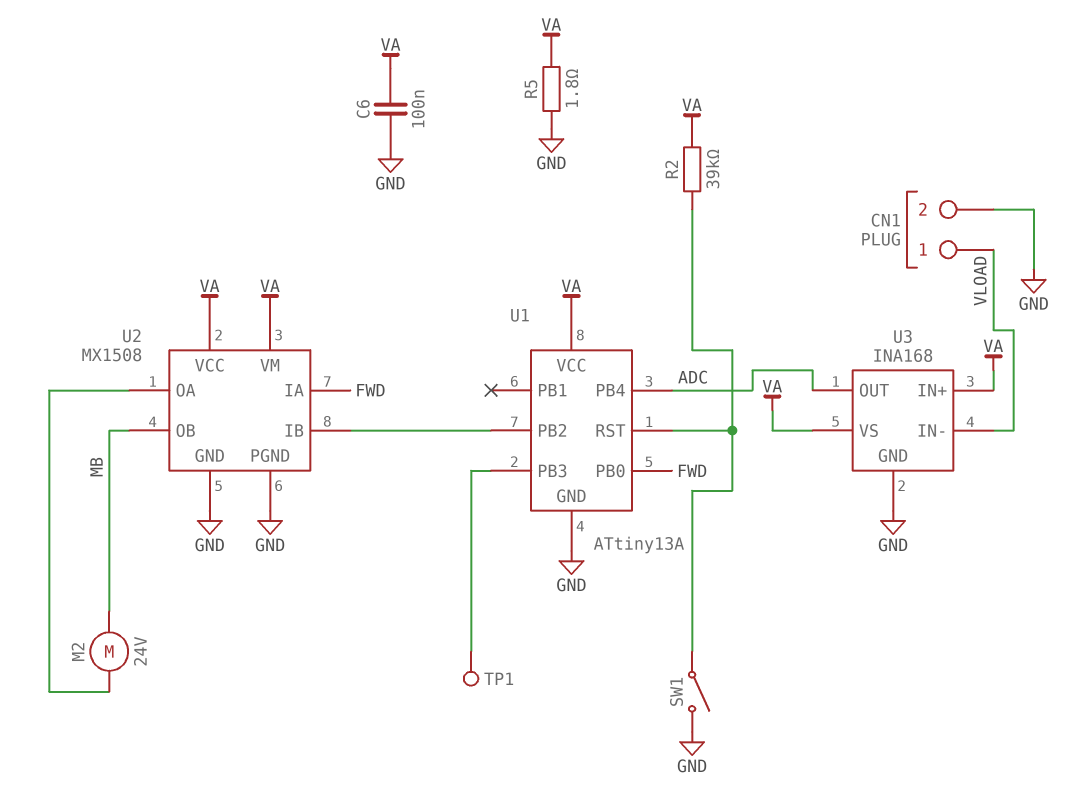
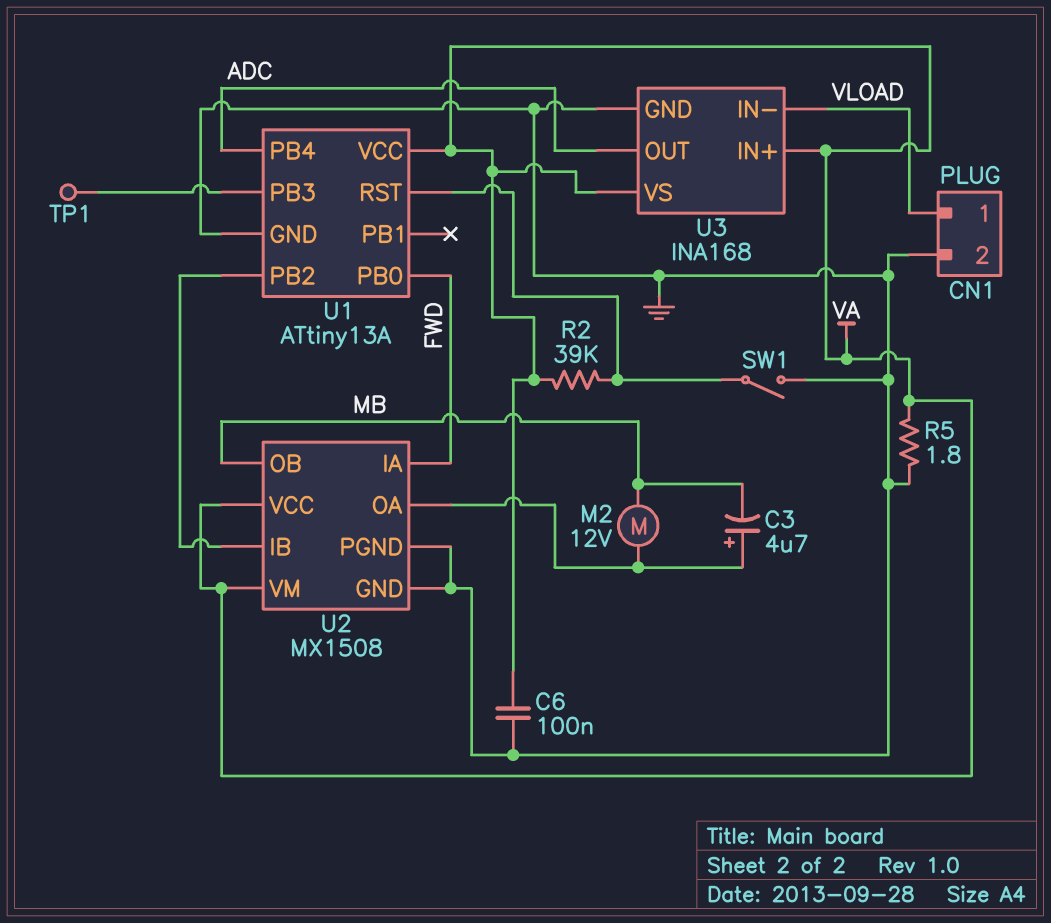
C3: none -> 4.7uF (plus U2/OA, minus MB)
M2: motor 24V (MB, U2/OA) -> motor 12V (MB, U2/OA)

